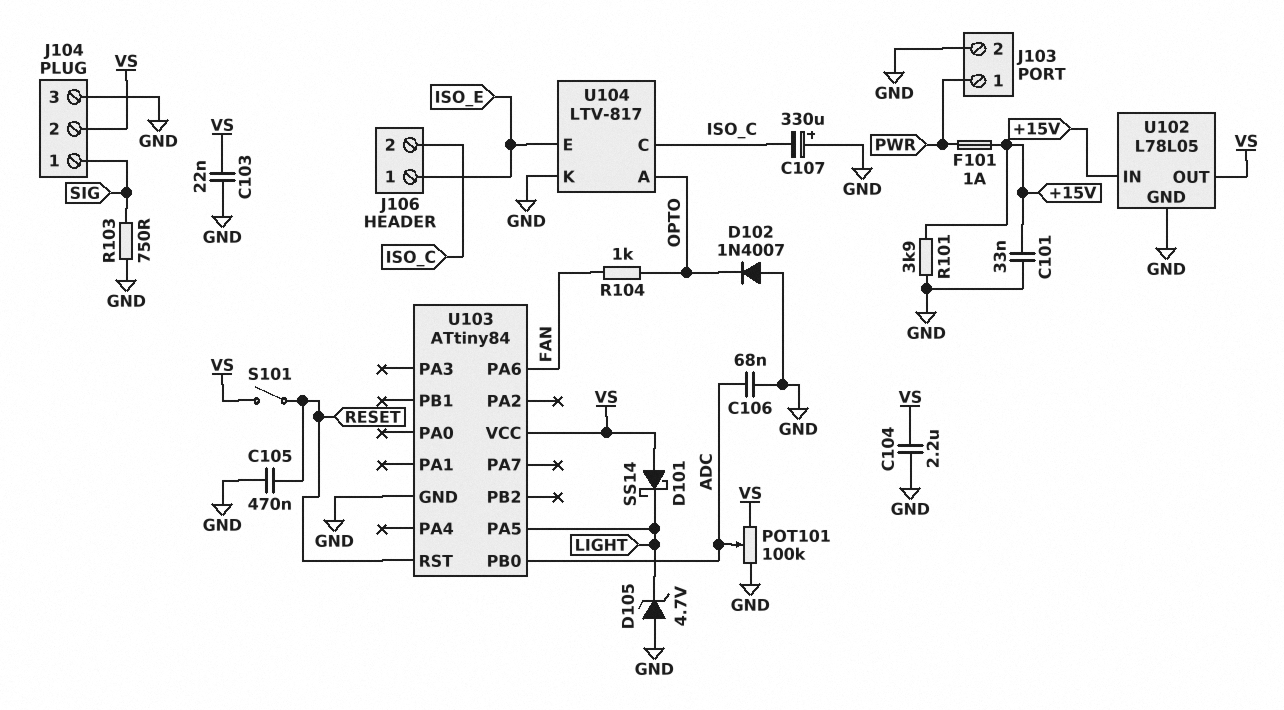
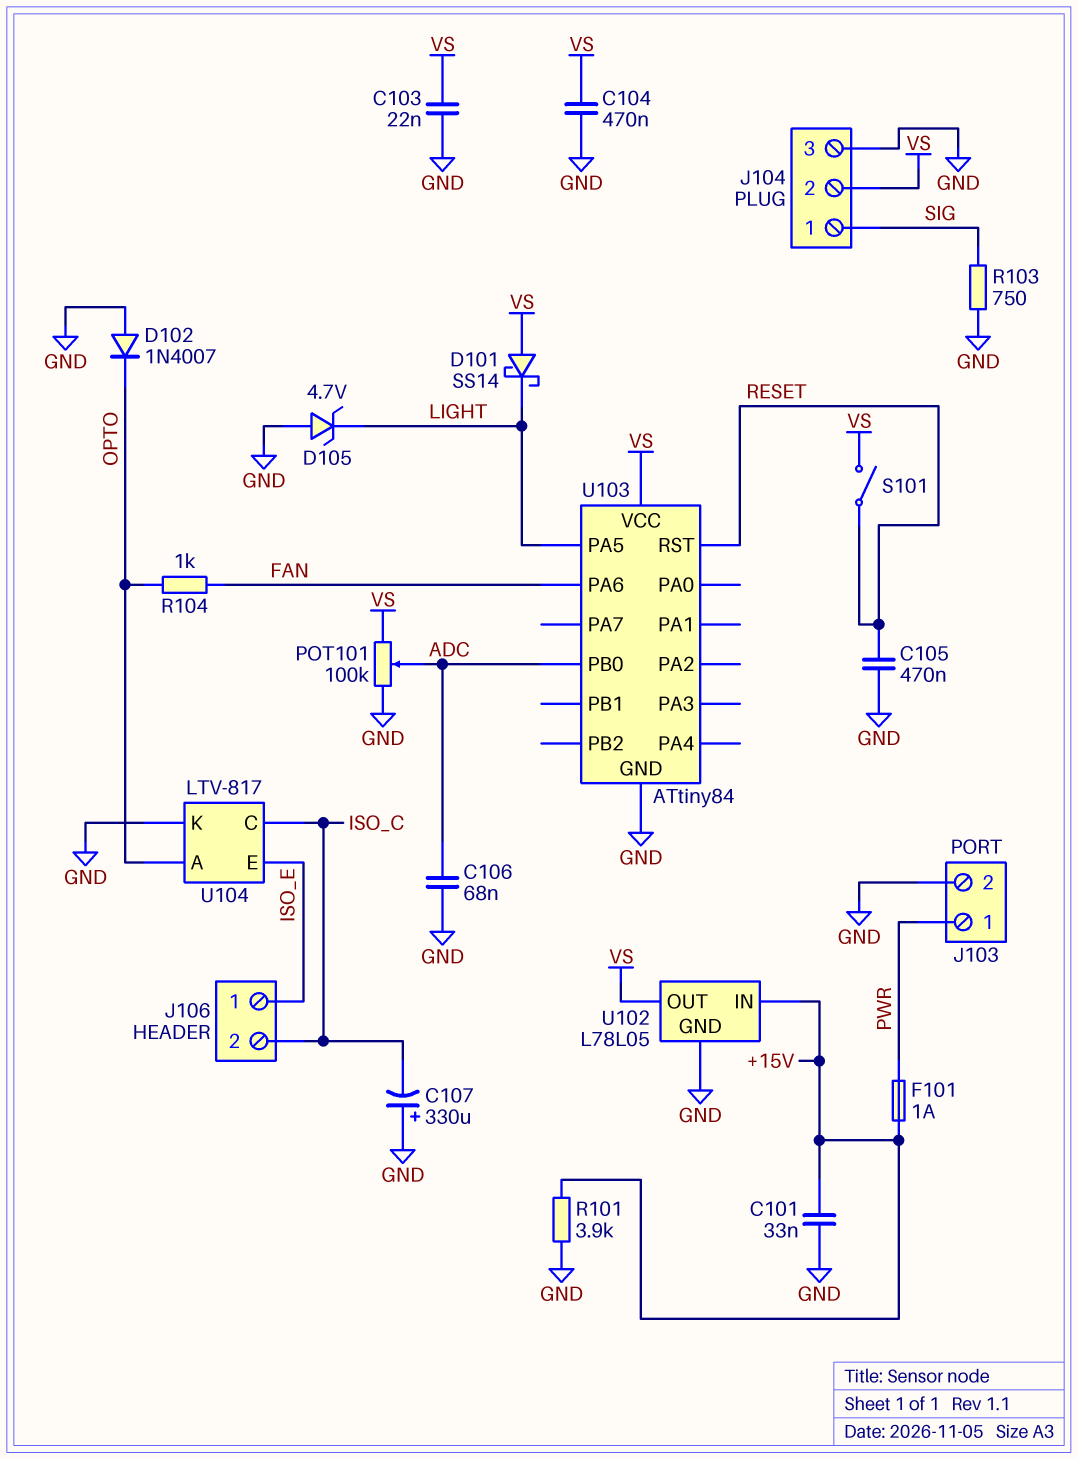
C104: 2.2uF (GND, VS) -> 470nF (GND, VS)

